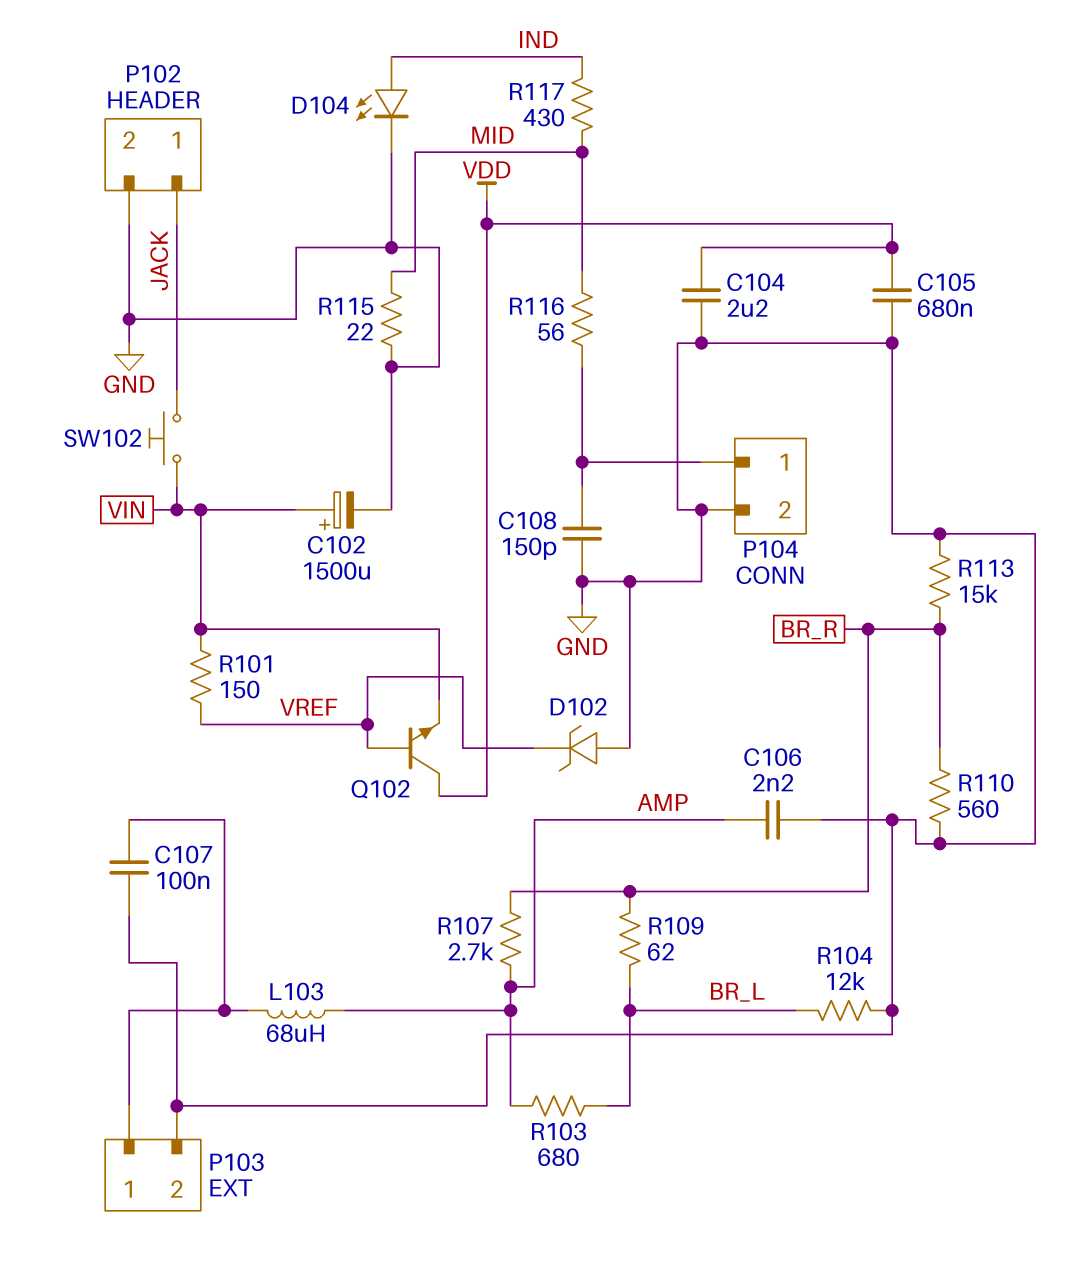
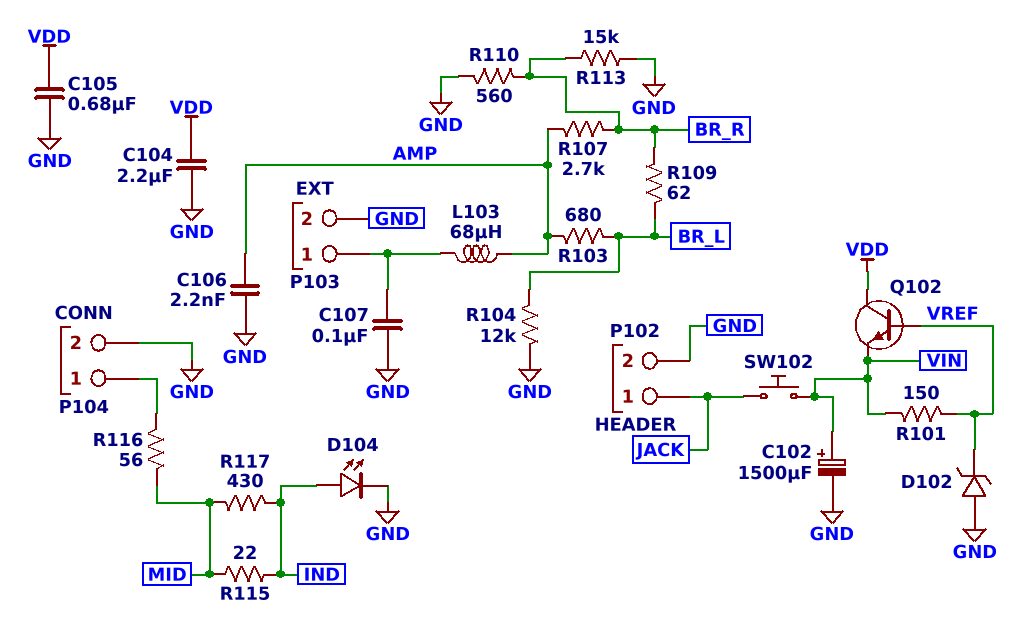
C108: 150pF (GND, P104/1) -> none
R115: 22 (GND, MID) -> 22 (IND, MID)

